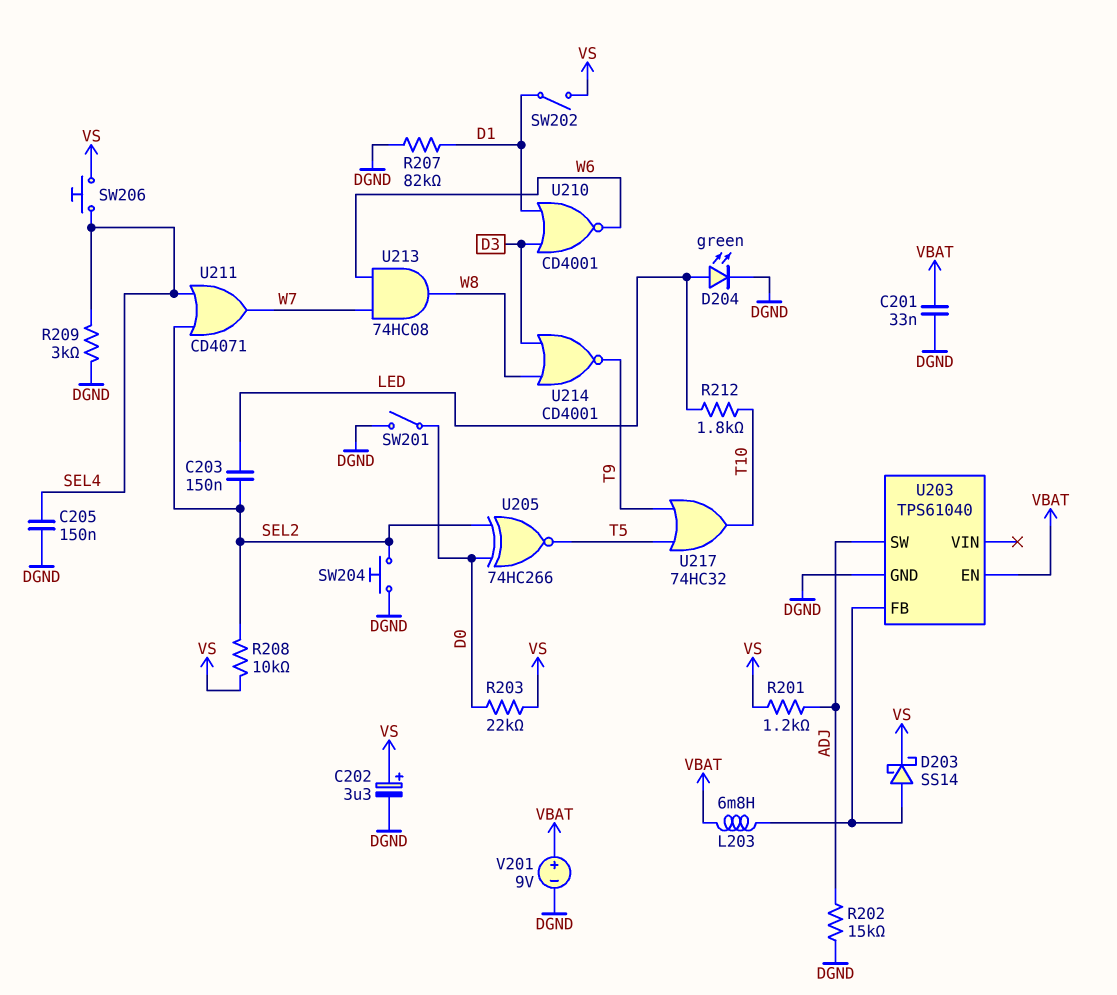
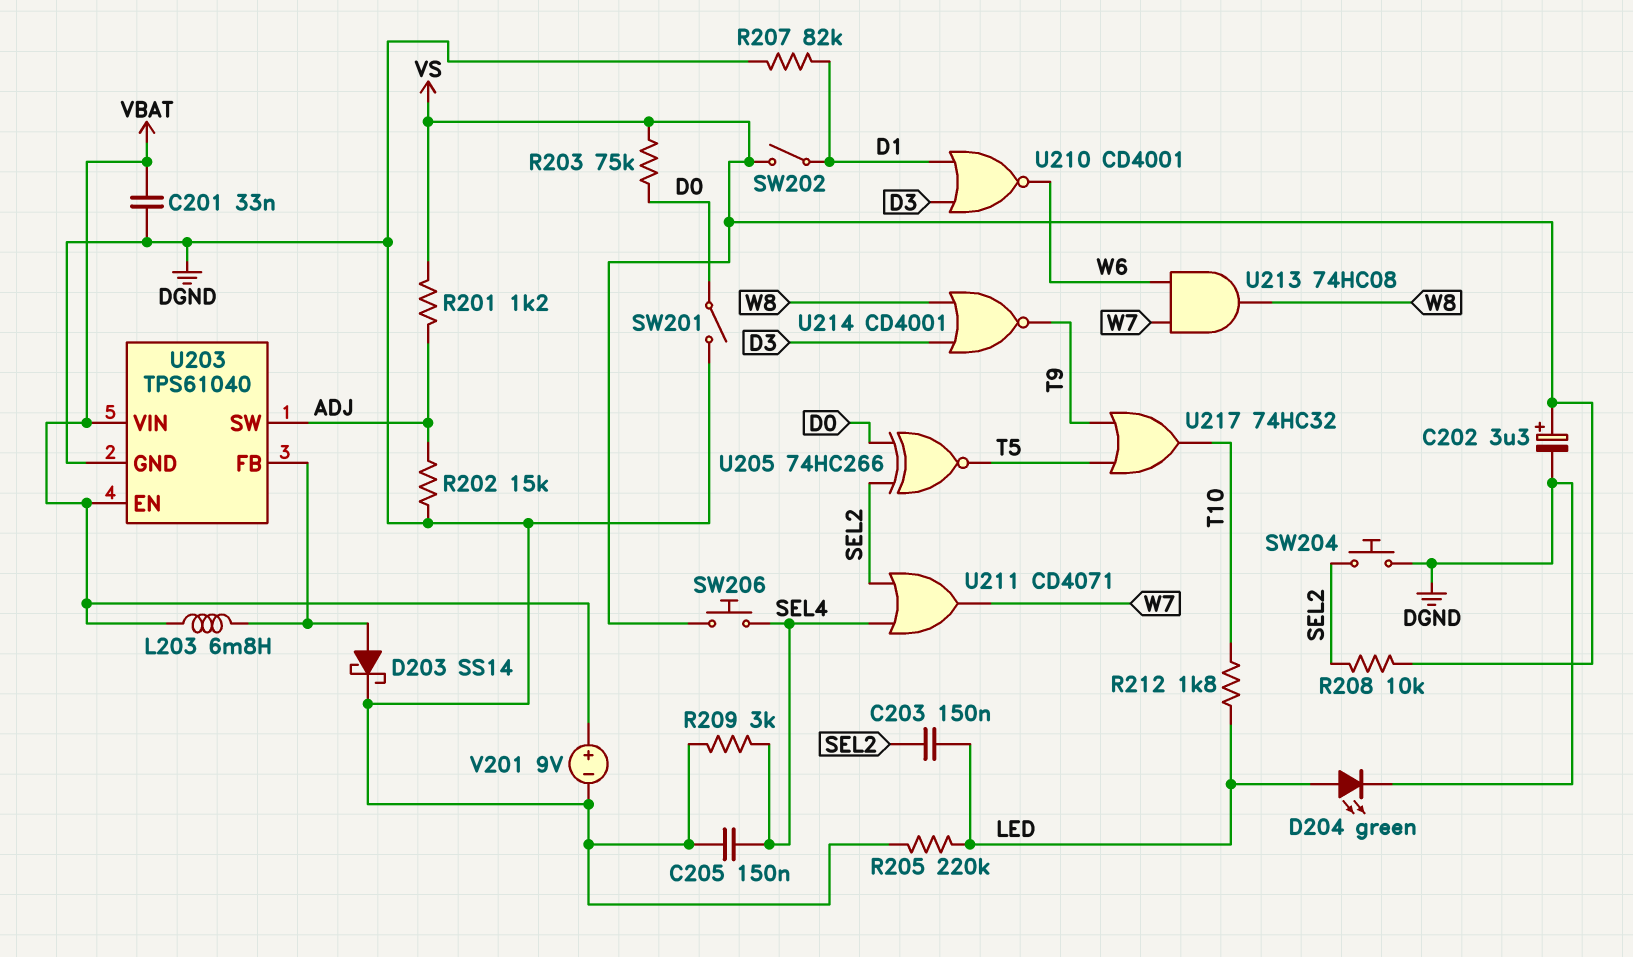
D203: schottky SS14 (A U203/FB, K VS) -> schottky SS14 (A U203/FB, K DGND)
R203: 22k (D0, VS) -> 75k (D0, VS)
R205: none -> 220k (DGND, LED)
U203 pin VIN: none -> VBAT

